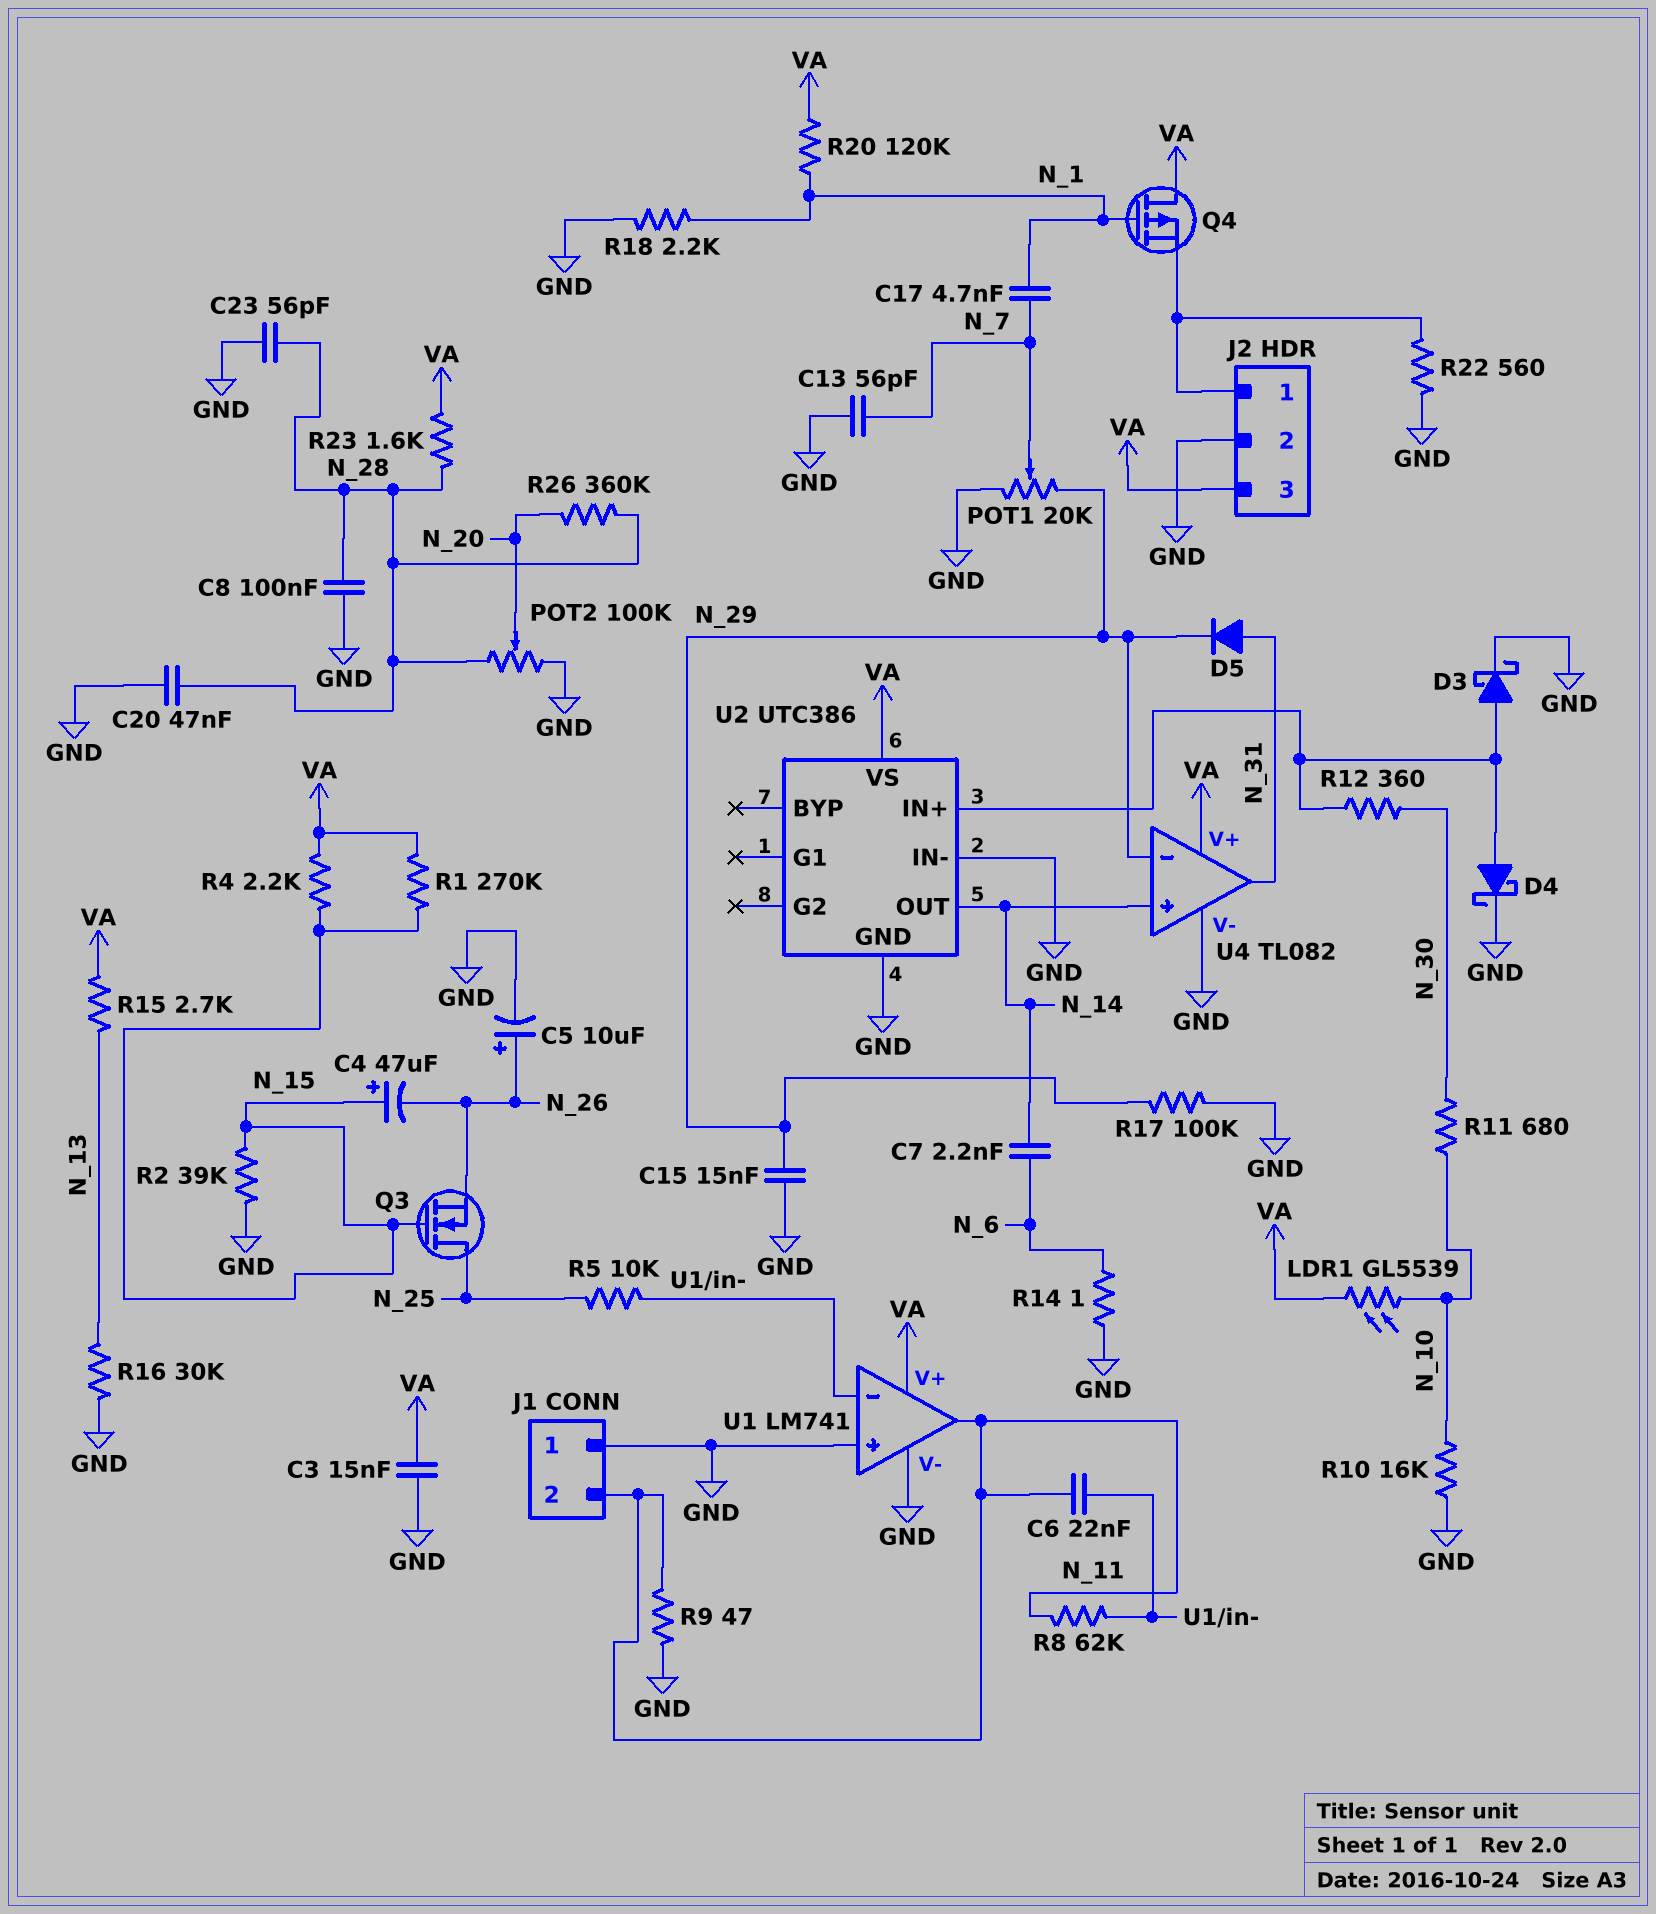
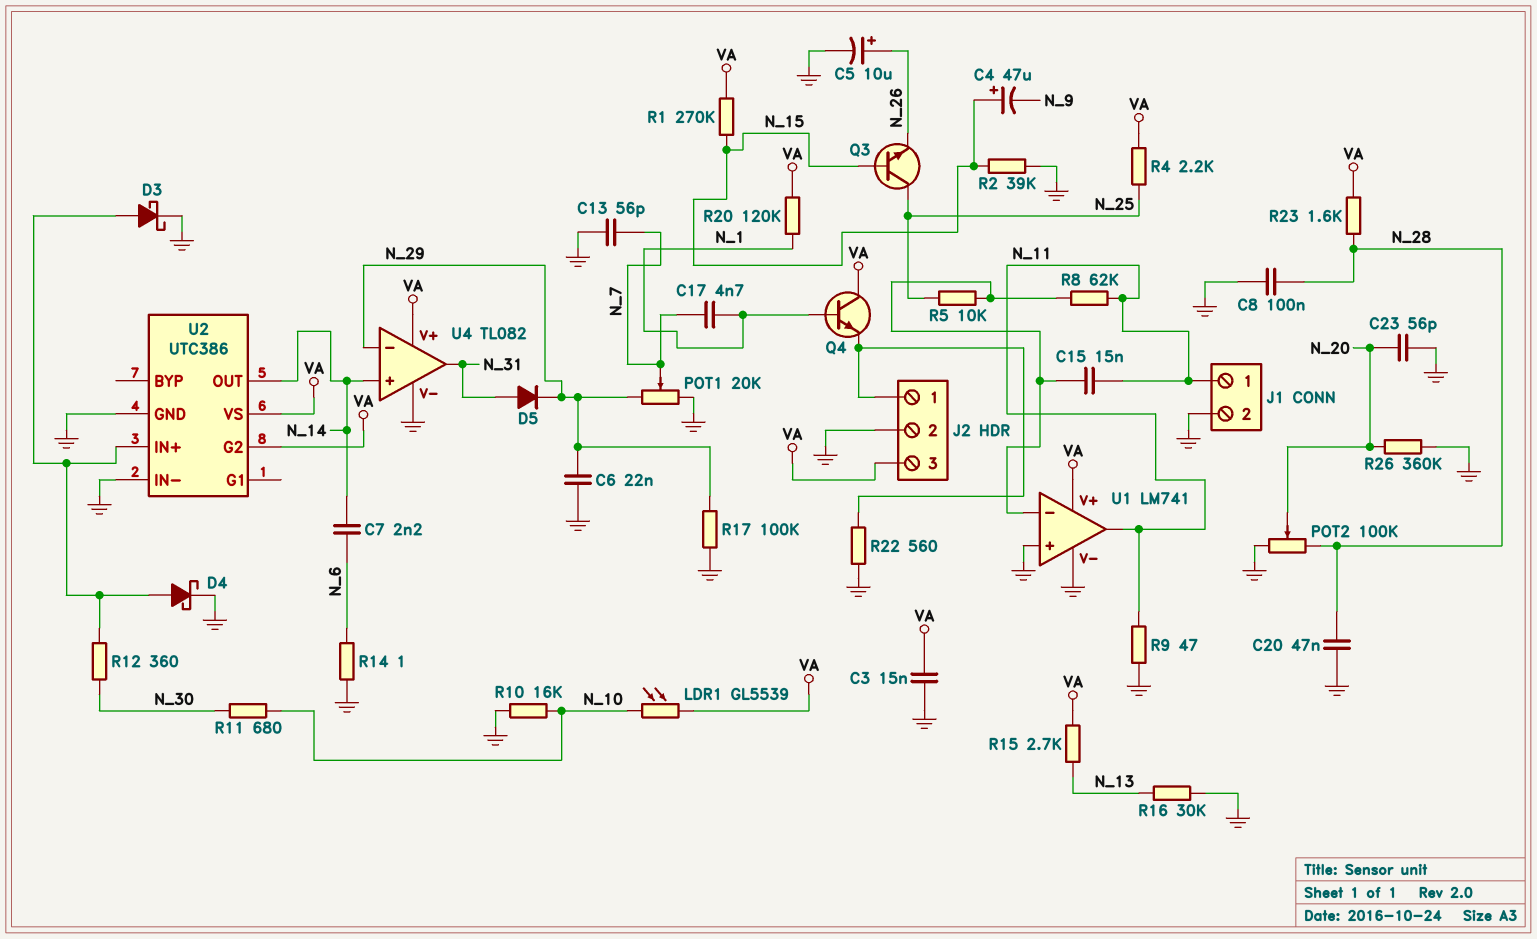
C4: 47uF (plus N_15, minus N_26) -> 47uF (plus N_15, minus N_9)
C6: 22nF (N_11, U1/in-) -> 22nF (GND, N_29)
C15: 15nF (GND, N_29) -> 15nF (N_11, U1/in-)
C23: 56pF (GND, N_28) -> 56pF (GND, N_20)
J1 pin 1: GND -> N_11
J1 pin 2: N_11 -> GND
Q3: NMOS (G N_15, D N_25, S N_26) -> NPN (B N_15, C N_25, E N_26)
Q4: PMOS (G N_1, D VA, S J2/1) -> NPN (B N_1, C VA, E J2/1)
R4: 2.2k (N_15, VA) -> 2.2k (N_25, VA)
R18: 2.2k (GND, N_1) -> none
R26: 360k (N_20, N_28) -> 360k (GND, N_20)
U2 pin G2: none -> VA

